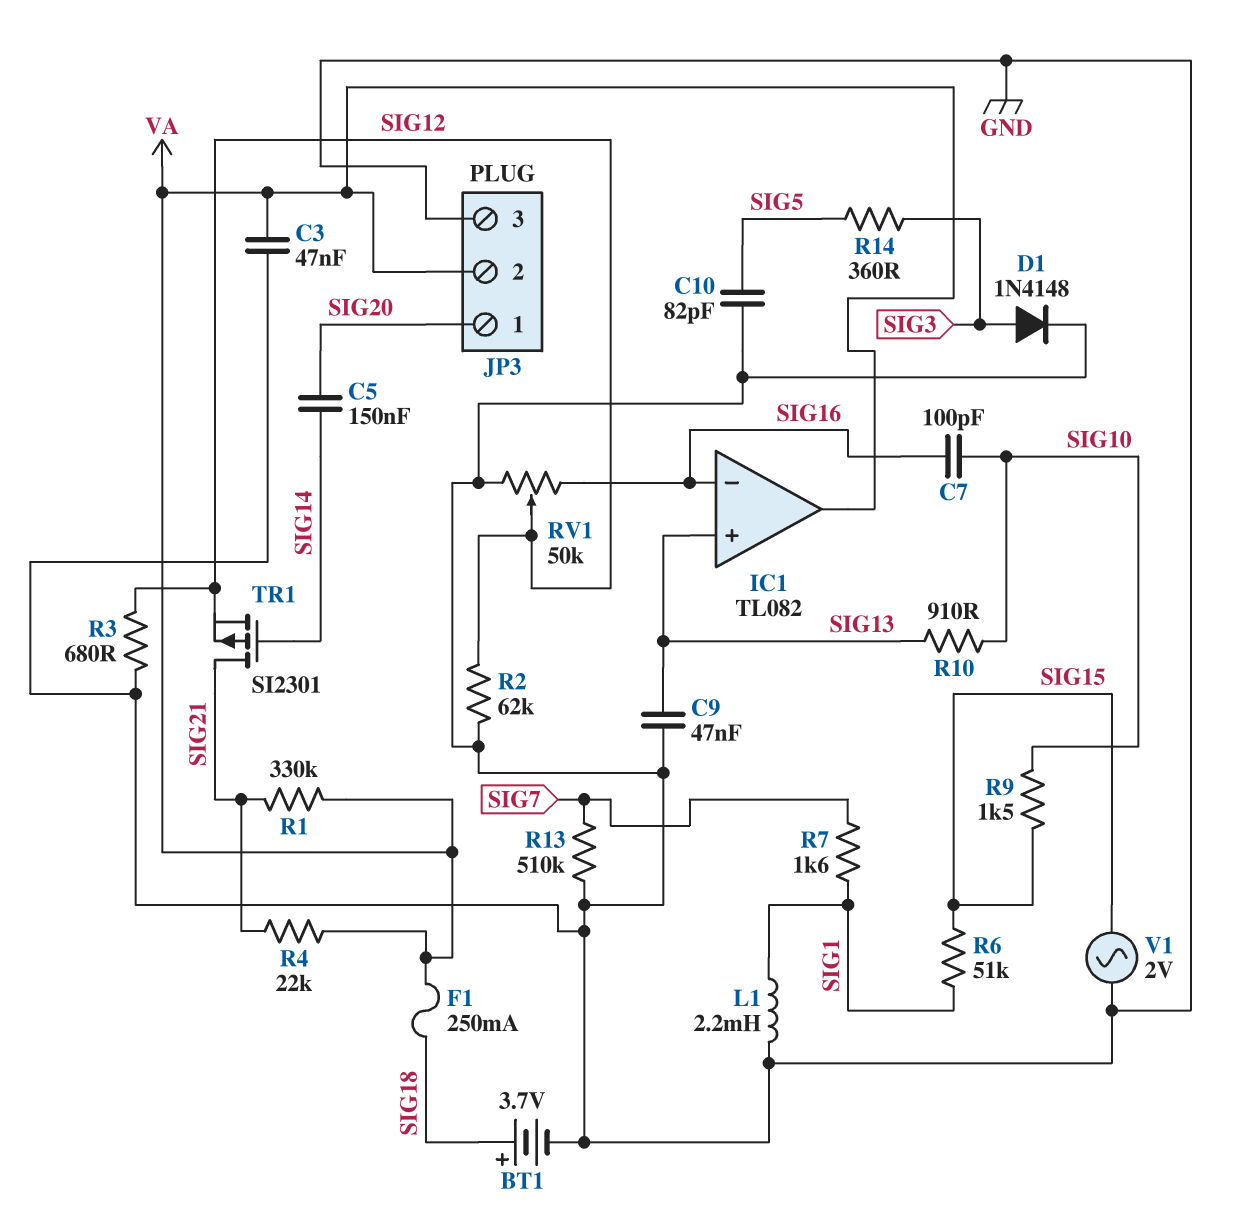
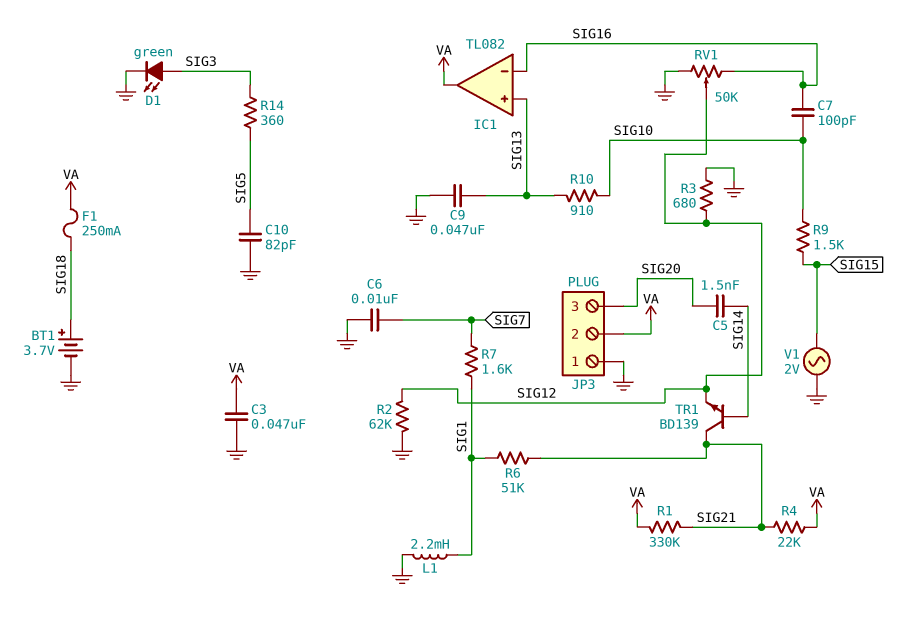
C5: 150nF (SIG14, SIG20) -> 1.5nF (SIG14, SIG20)
C6: none -> 10nF (GND, SIG7)
D1: diode 1N4148 (A SIG3, K GND) -> LED green (A SIG3, K GND)
JP3 pin 1: SIG20 -> GND
JP3 pin 3: GND -> SIG20
R6: 51k (SIG1, SIG15) -> 51k (SIG1, SIG21)
R13: 510k (GND, SIG7) -> none
TR1: PMOS SI2301 (G SIG14, D SIG21, S SIG12) -> NPN BD139 (B SIG14, C SIG21, E SIG12)

